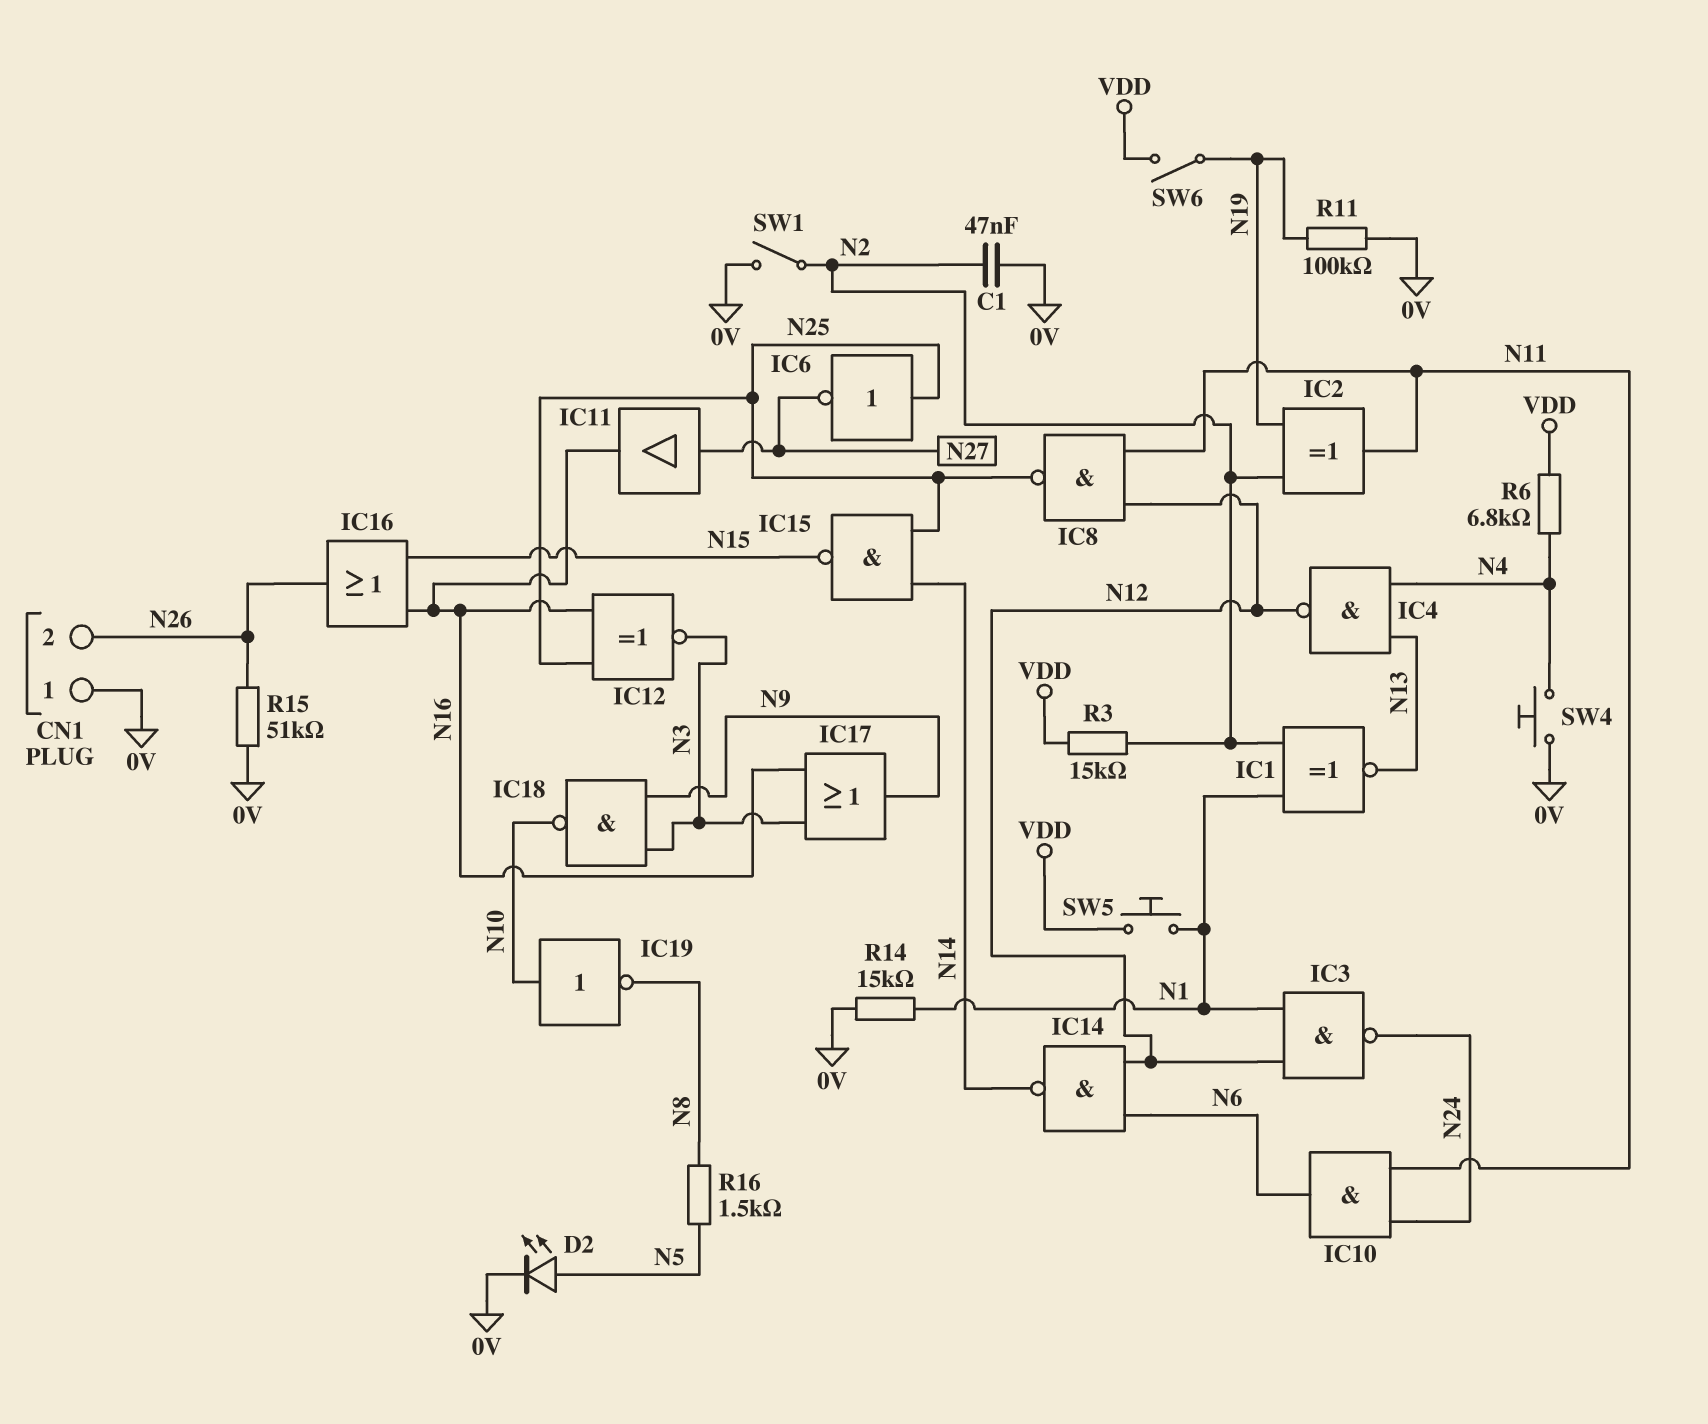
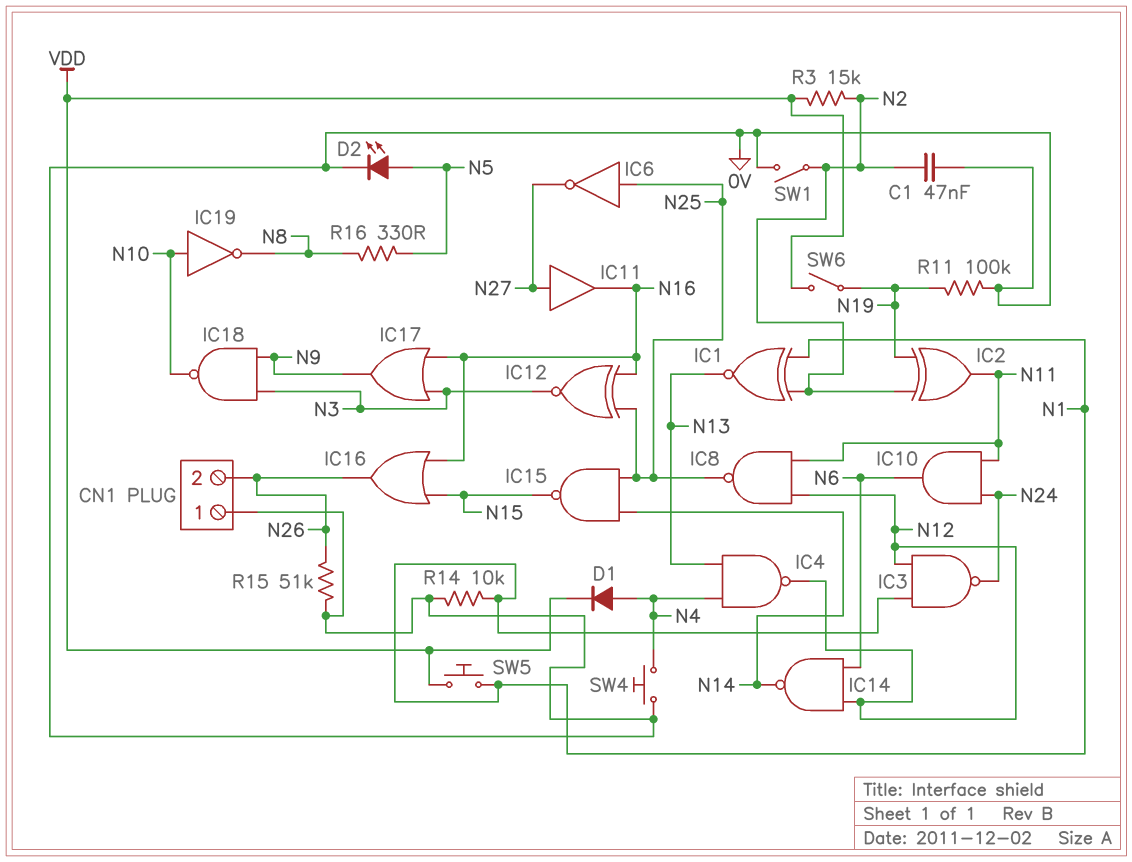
D1: none -> diode (A N4, K VDD)
R6: 6.8k (N4, VDD) -> none
R14: 15k (0V, N1) -> 10k (0V, N1)
R16: 1.5k (N5, N8) -> 330 (N5, N8)

